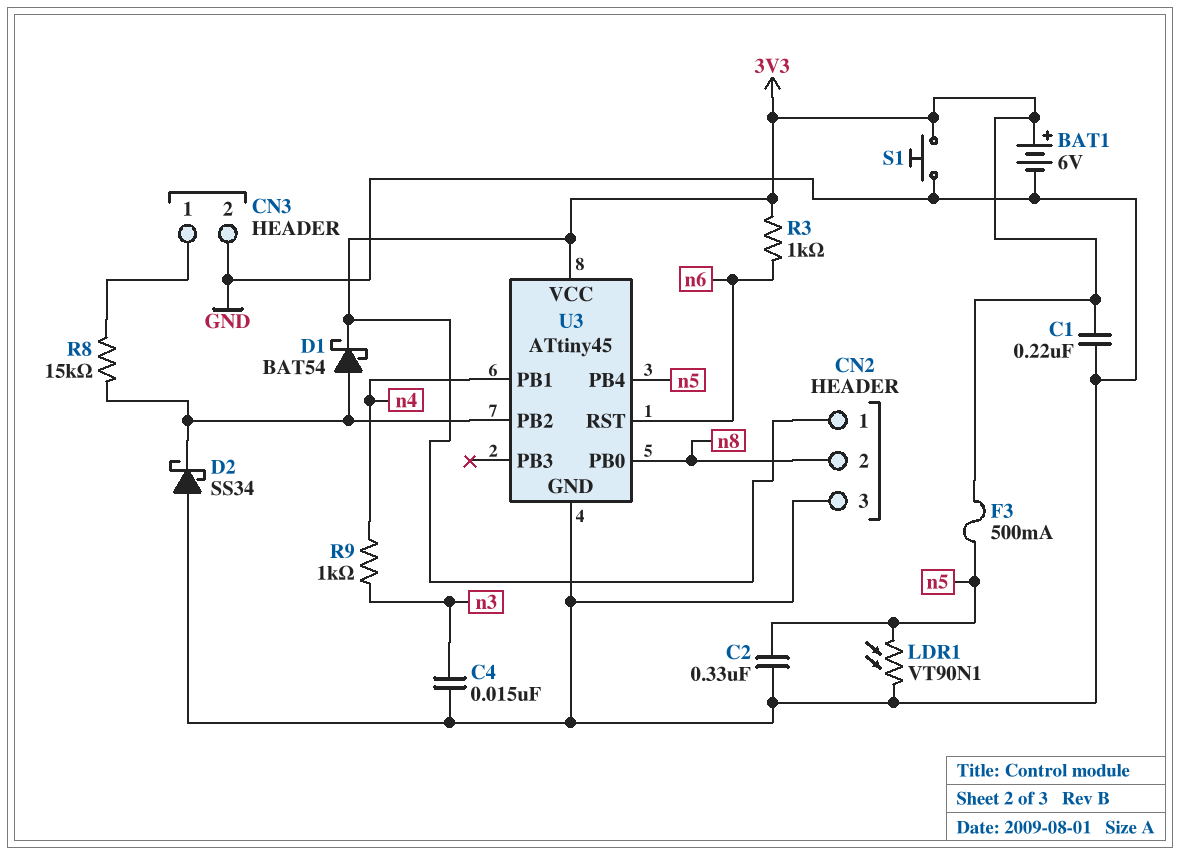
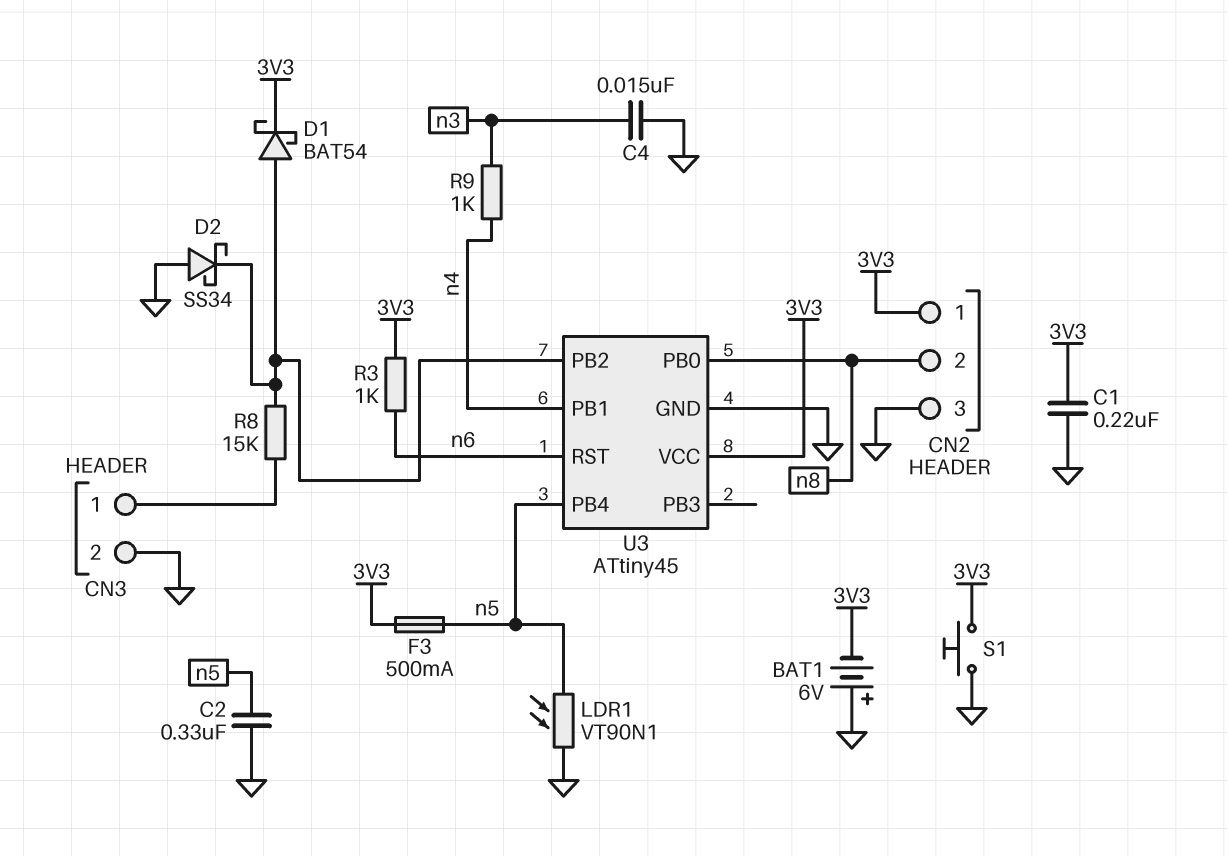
BAT1: 6V (plus 3V3, minus GND) -> 6V (plus GND, minus 3V3)

